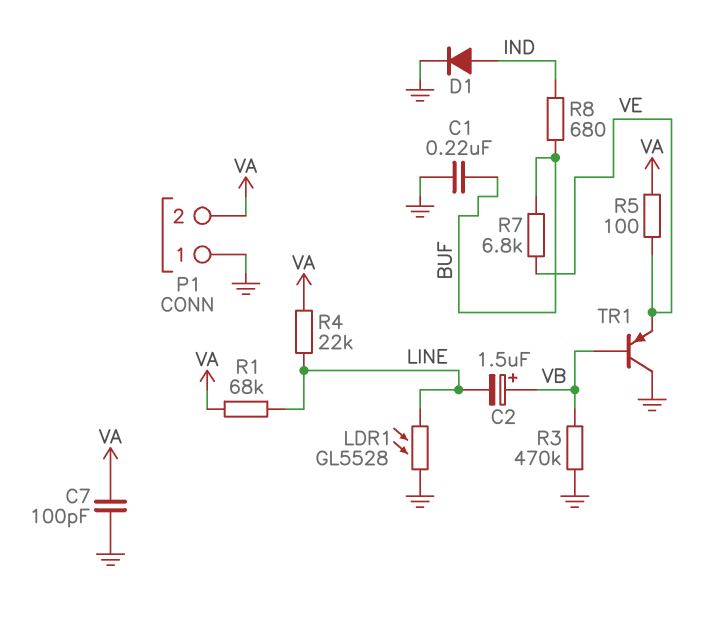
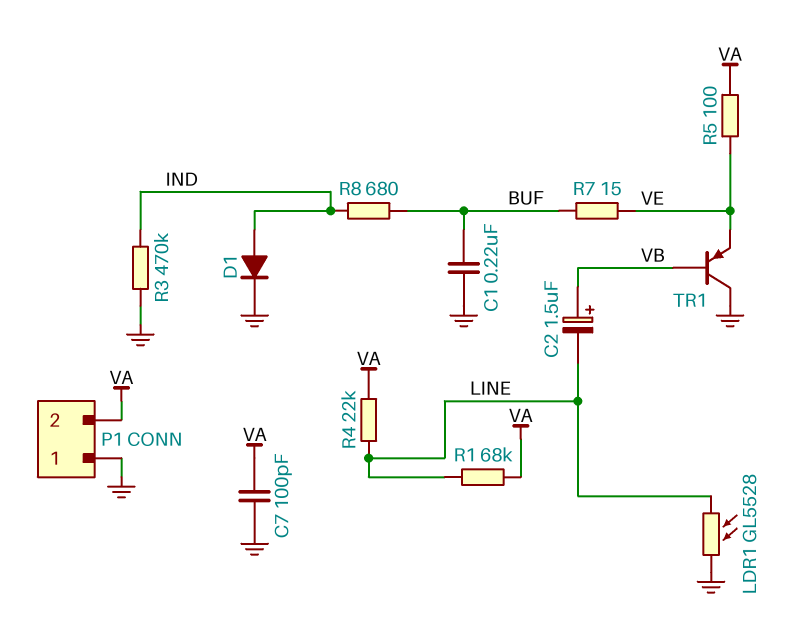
R3: 470k (GND, VB) -> 470k (GND, IND)
R7: 6.8k (BUF, VE) -> 15 (BUF, VE)

